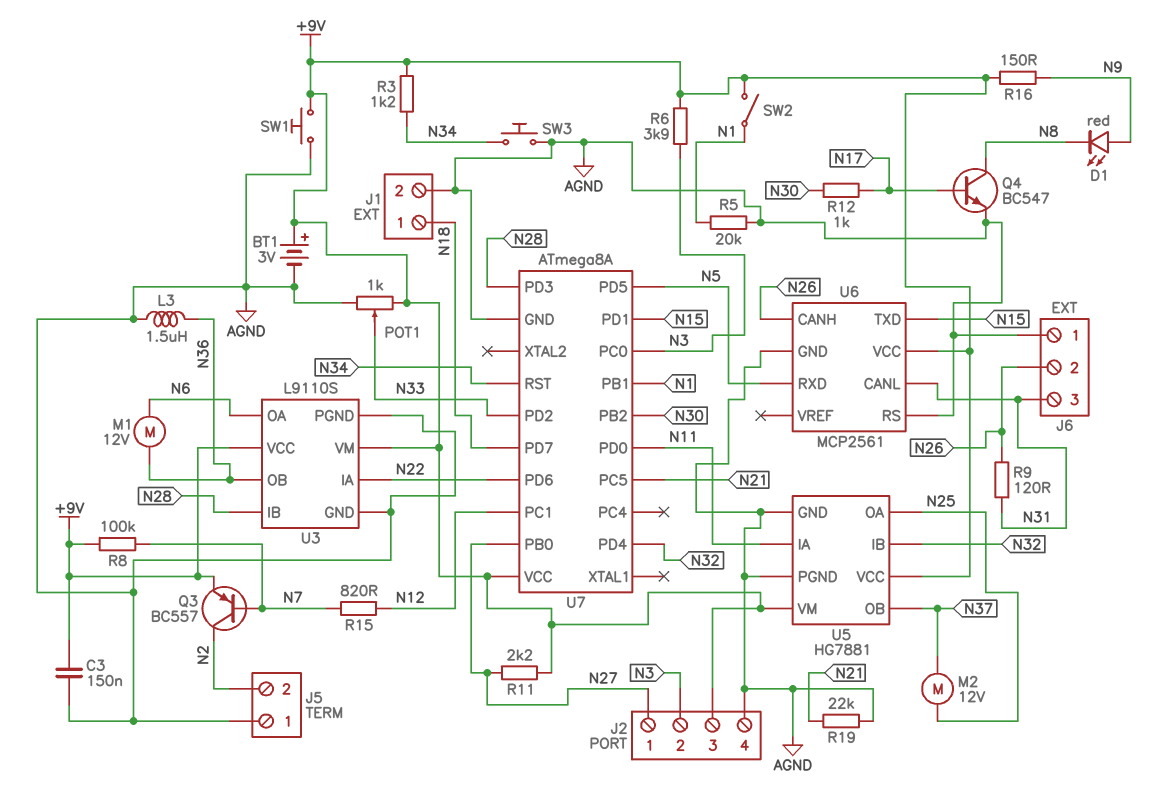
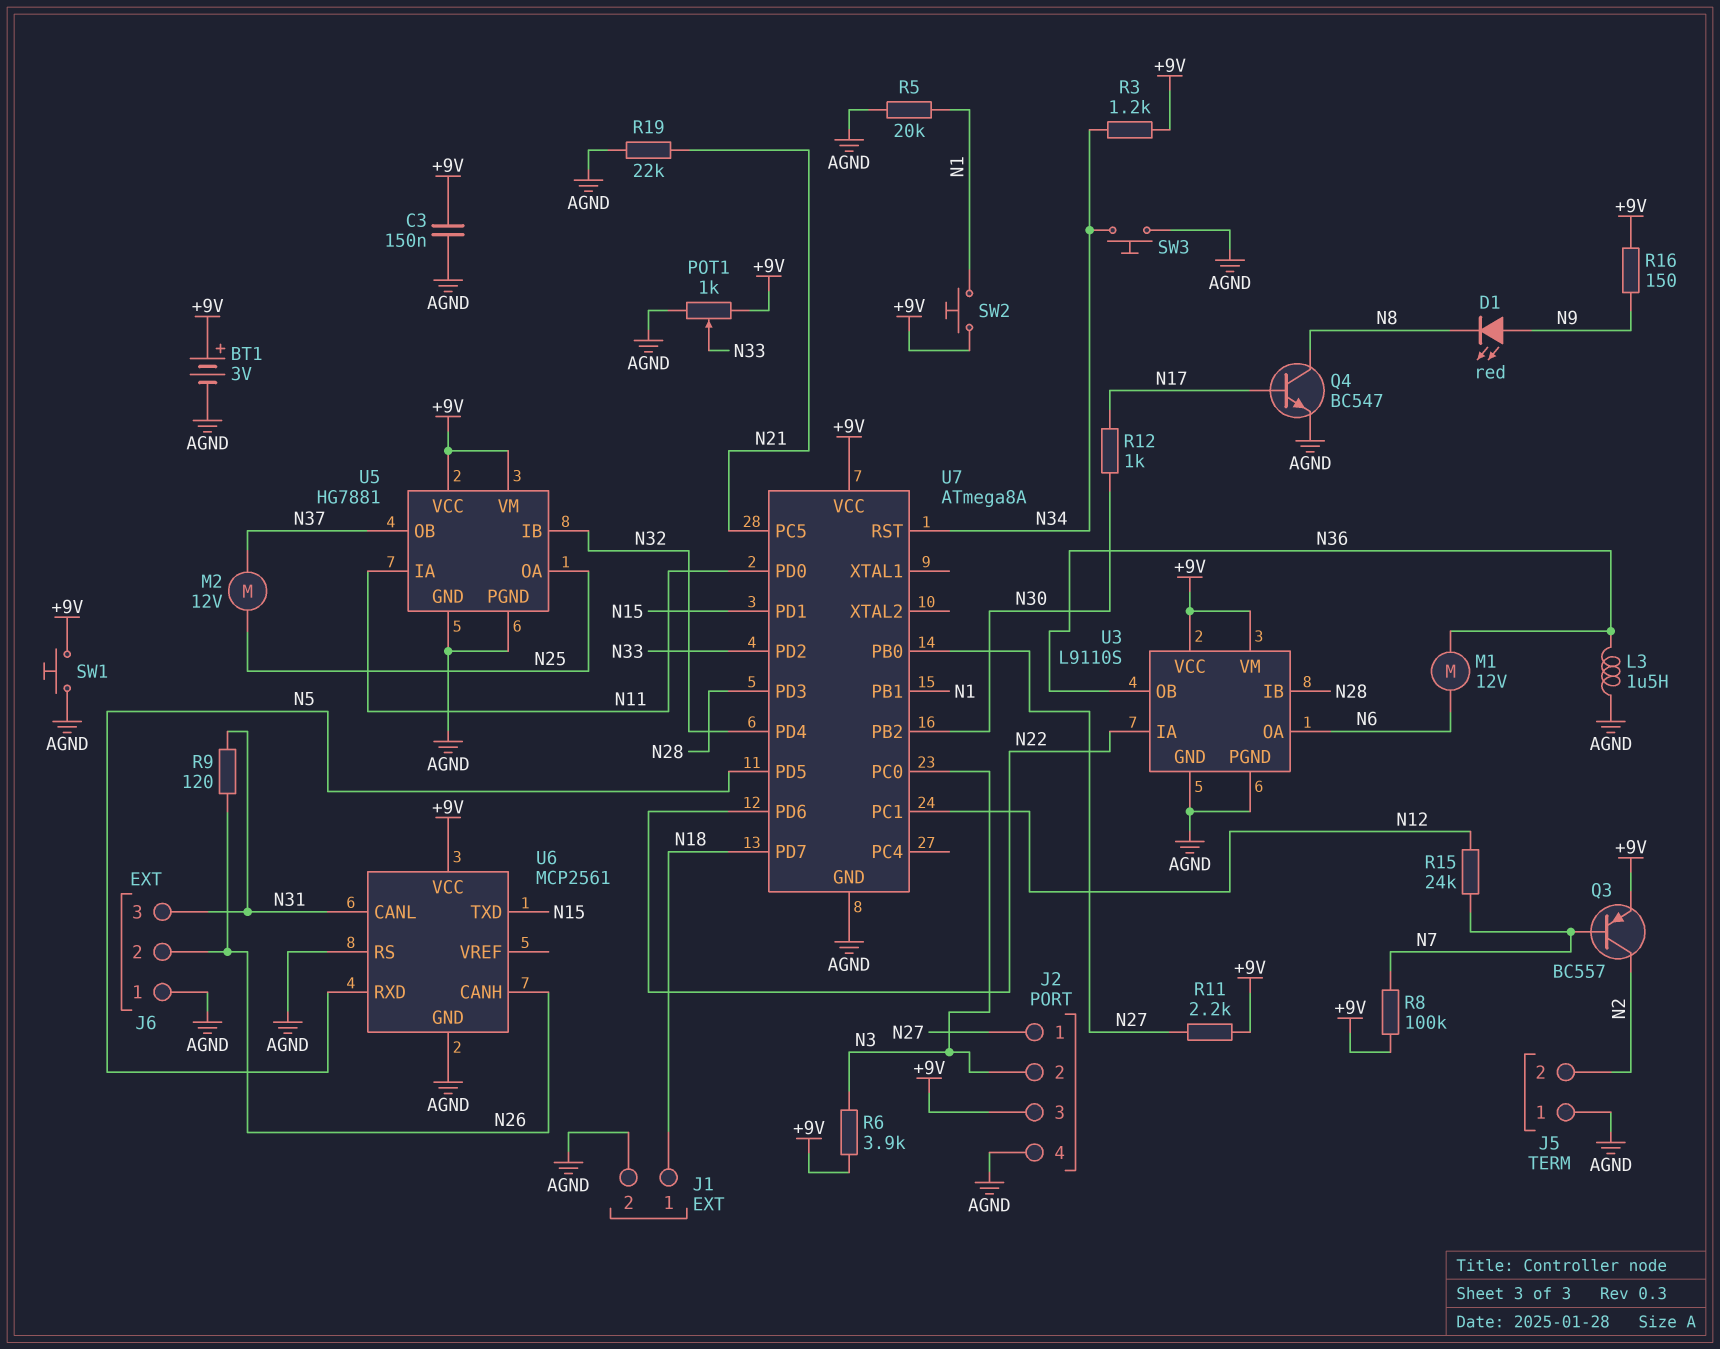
R15: 820 (N7, N12) -> 24k (N7, N12)
SW2: switch (+9V, N1) -> button (+9V, N1)

